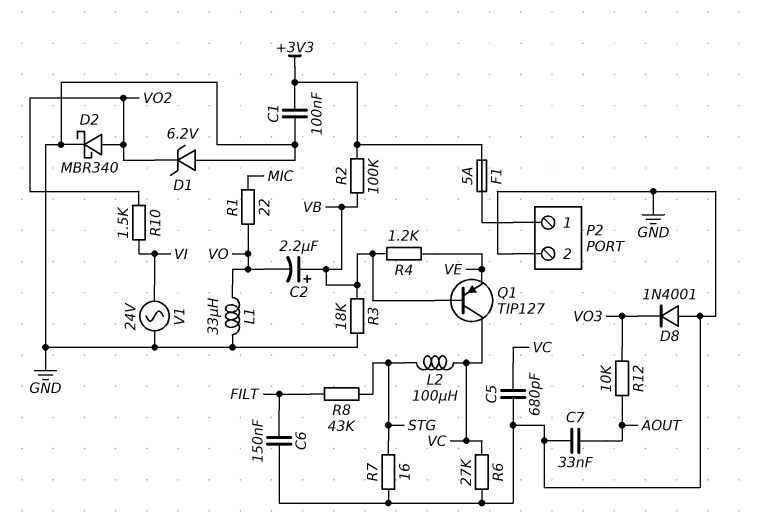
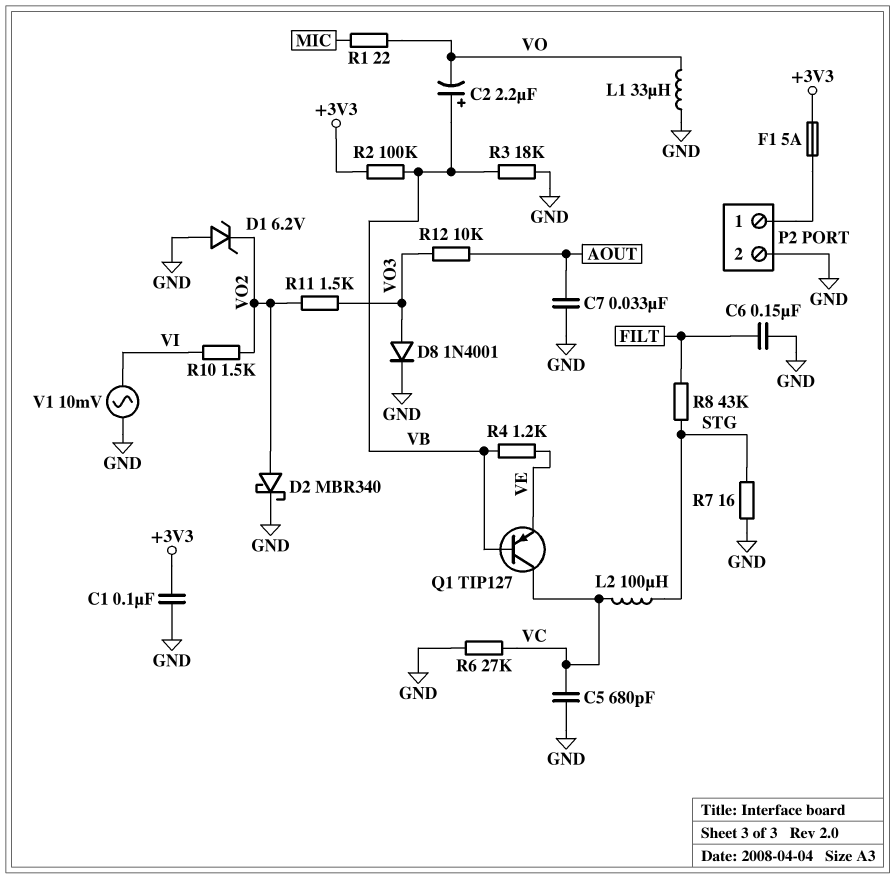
D8: diode 1N4001 (A GND, K VO3) -> diode 1N4001 (A VO3, K GND)
R11: none -> 1.5k (VO2, VO3)
V1: AC 24V (GND, VI) -> AC 10mV (GND, VI)

